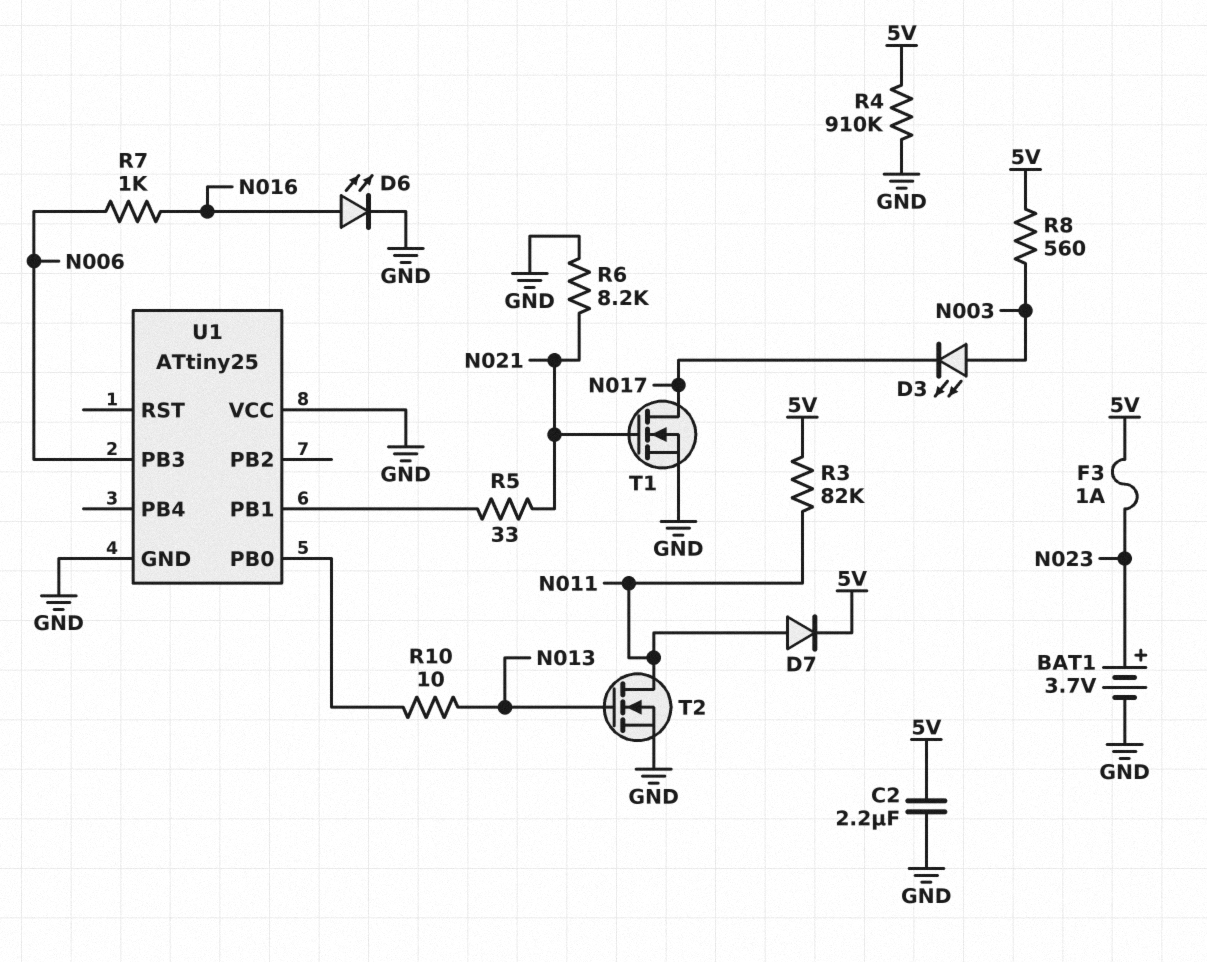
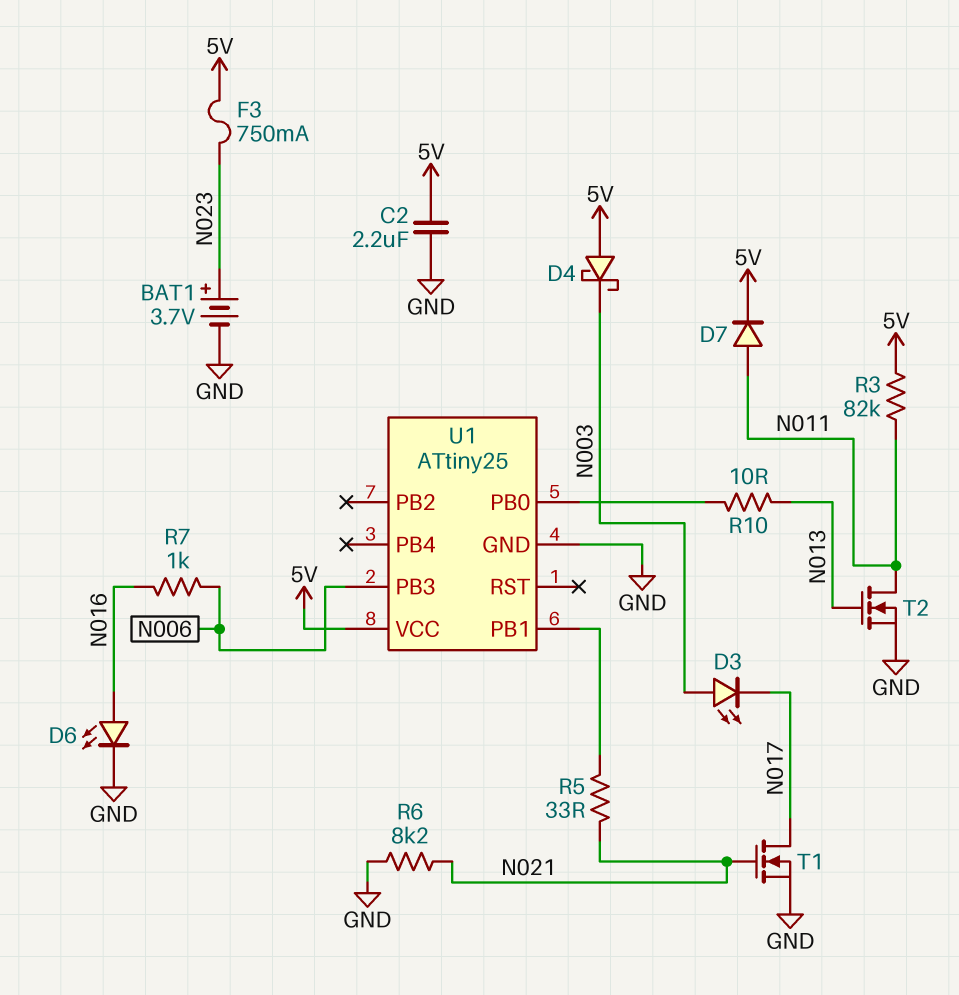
D4: none -> schottky (A 5V, K N003)
F3: 1A (5V, N023) -> 750mA (5V, N023)
R4: 910k (5V, GND) -> none
R8: 560 (5V, N003) -> none
U1 pin VCC: GND -> 5V

